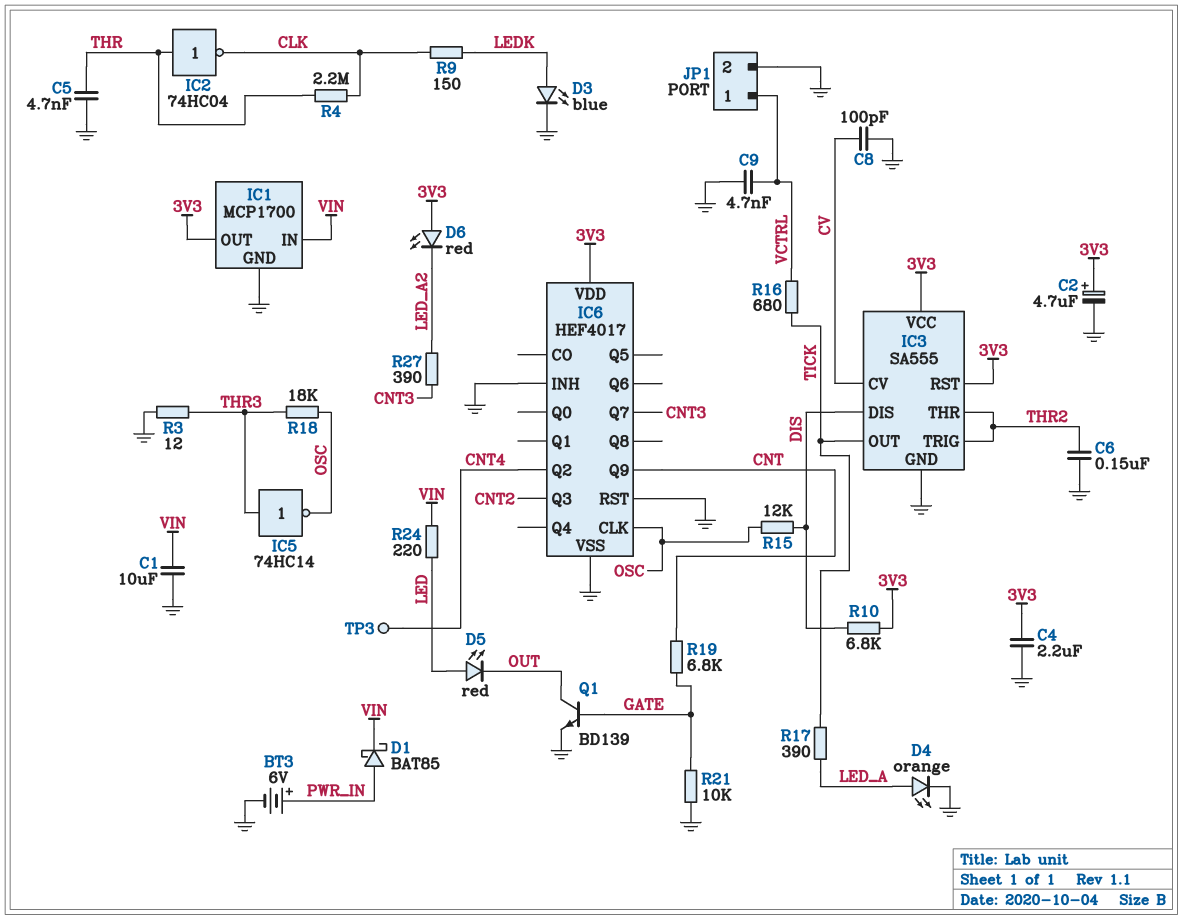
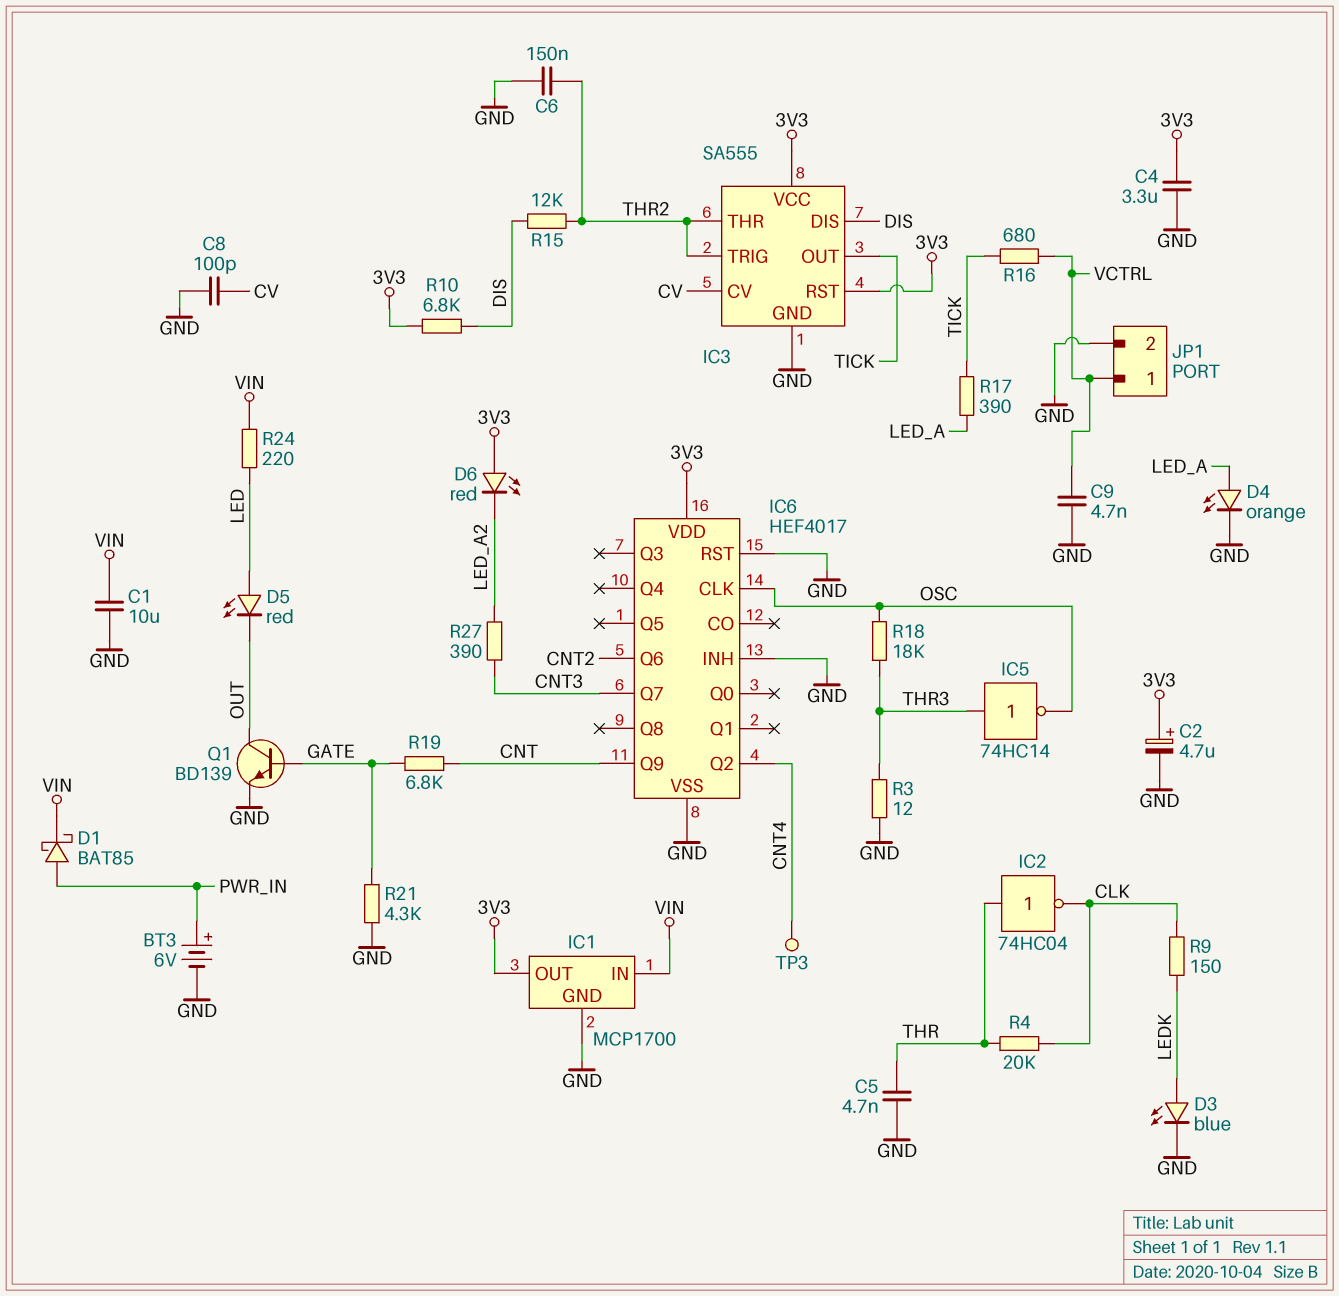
C4: 2.2uF (3V3, GND) -> 3.3uF (3V3, GND)
IC6 pin Q3: CNT2 -> none
IC6 pin Q6: none -> CNT2
R4: 2.2M (CLK, THR) -> 20k (CLK, THR)
R15: 12k (DIS, OSC) -> 12k (DIS, THR2)
R21: 10k (GATE, GND) -> 4.3k (GATE, GND)

